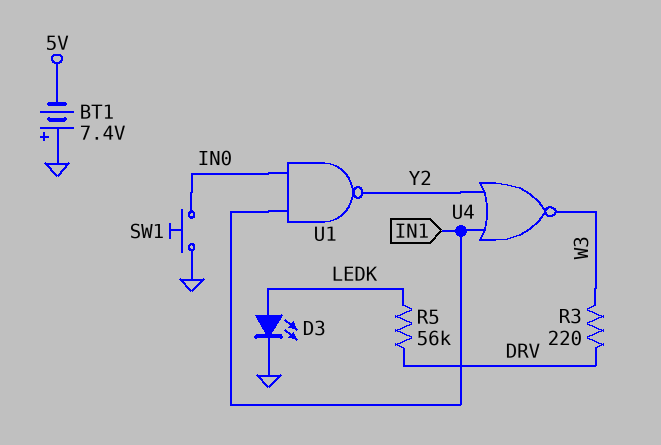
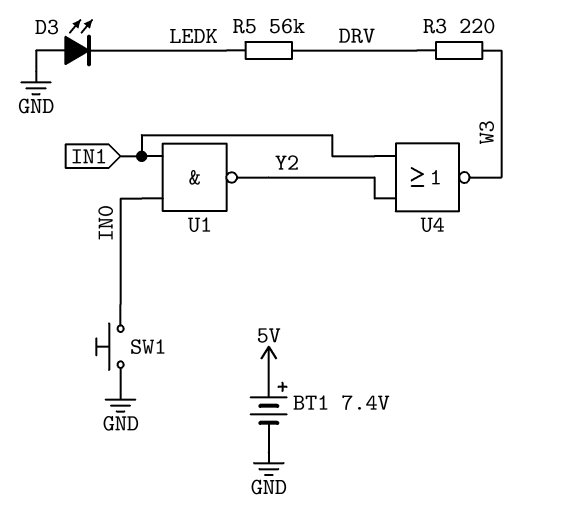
BT1: 7.4V (plus GND, minus 5V) -> 7.4V (plus 5V, minus GND)
D3: LED (A LEDK, K GND) -> LED (A GND, K LEDK)

